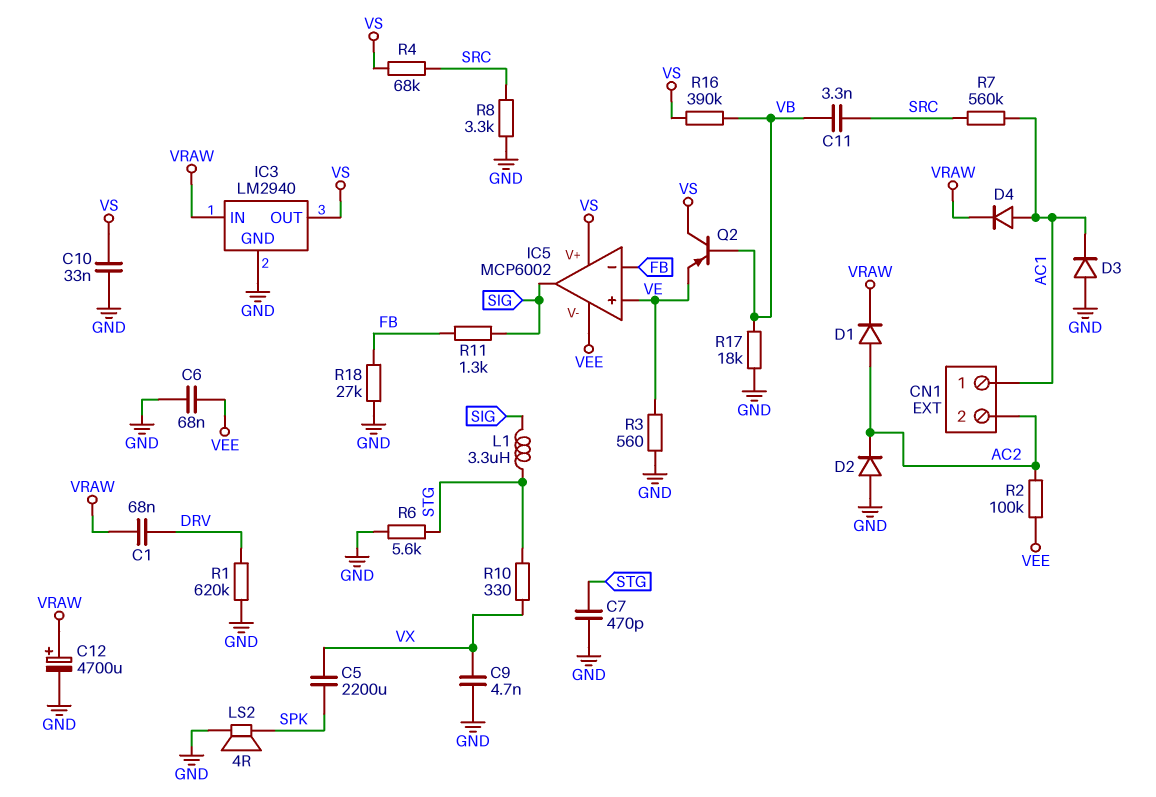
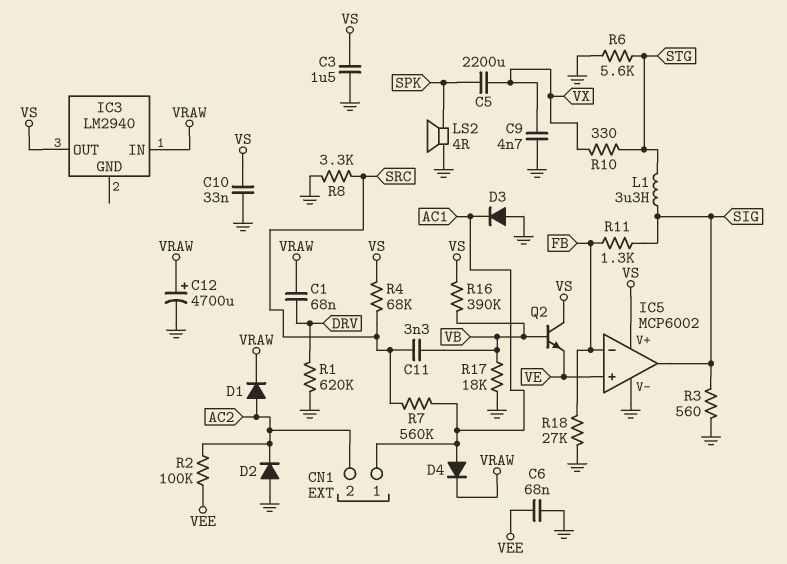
C3: none -> 1.5uF (GND, VS)
C7: 470pF (GND, STG) -> none
IC3 pin GND: GND -> none
IC5 pin V-: VEE -> GND
Q2: PNP (B VB, C VS, E VE) -> NPN (B VB, C VS, E VE)
R3: 560 (GND, VE) -> 560 (GND, SIG)

